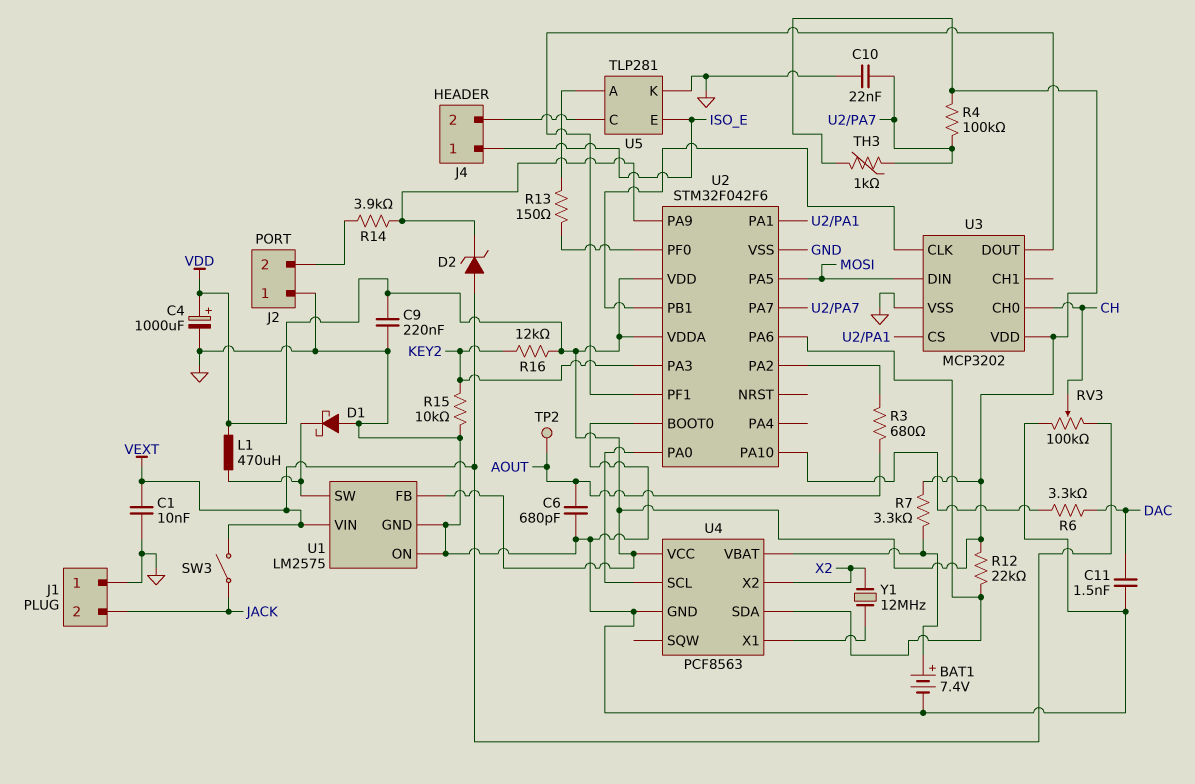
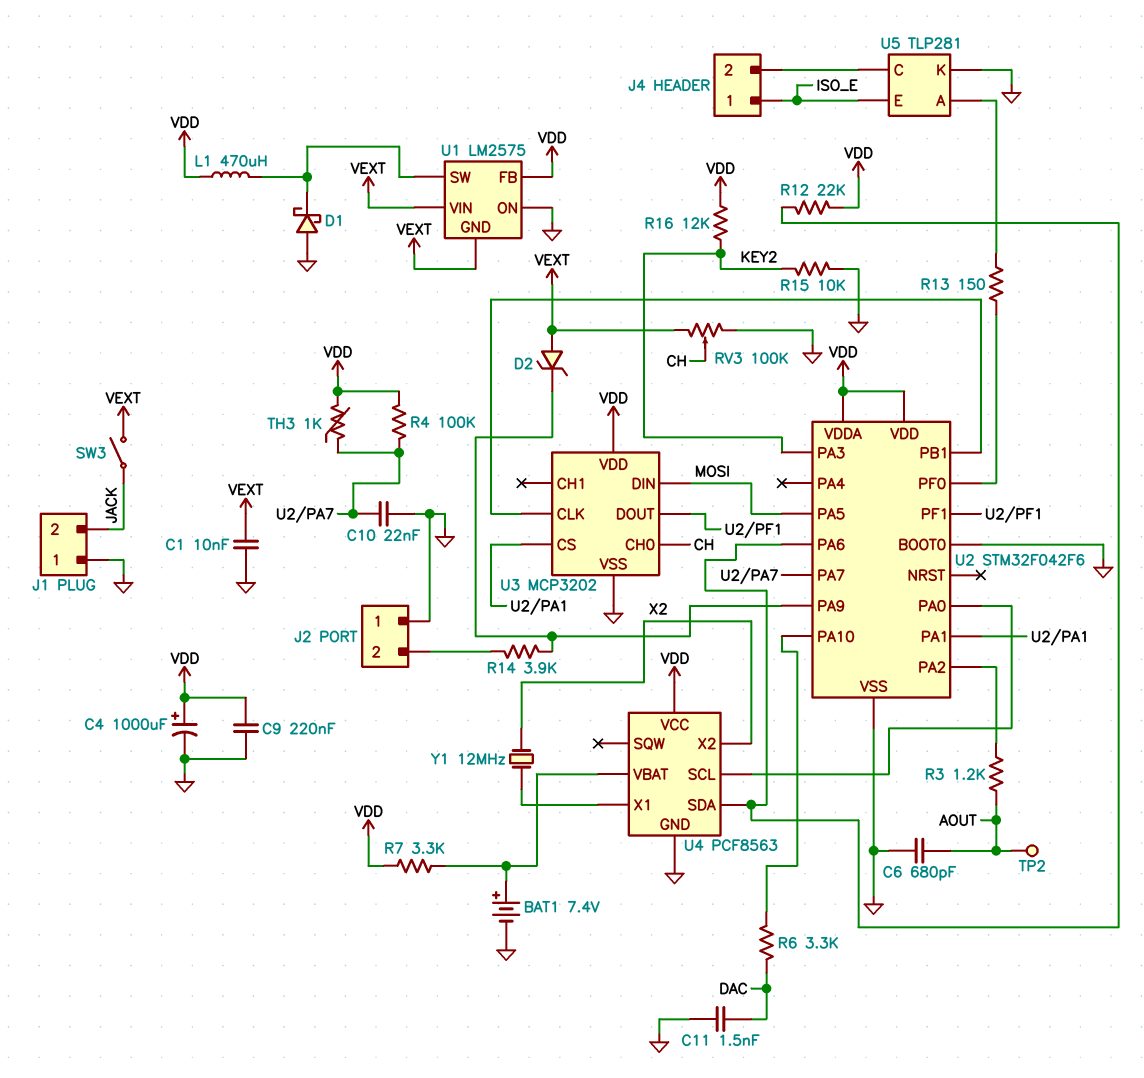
R3: 680 (AOUT, U2/PA2) -> 1.2k (AOUT, U2/PA2)
U1 pin GND: GND -> VEXT

